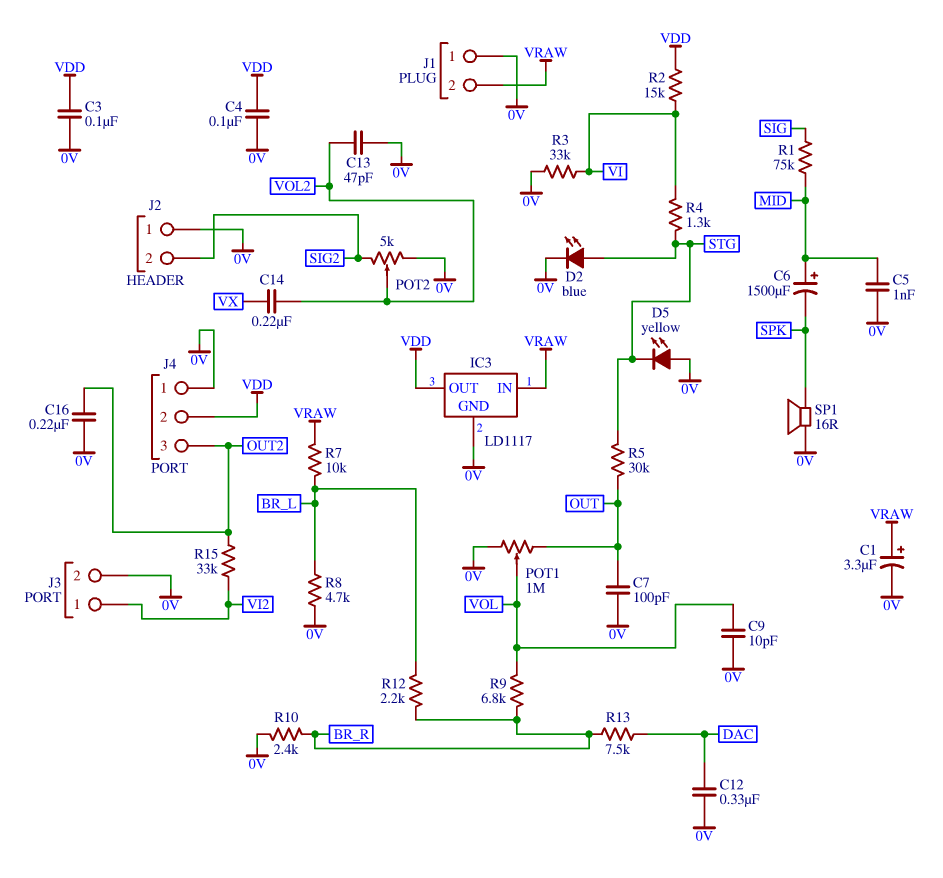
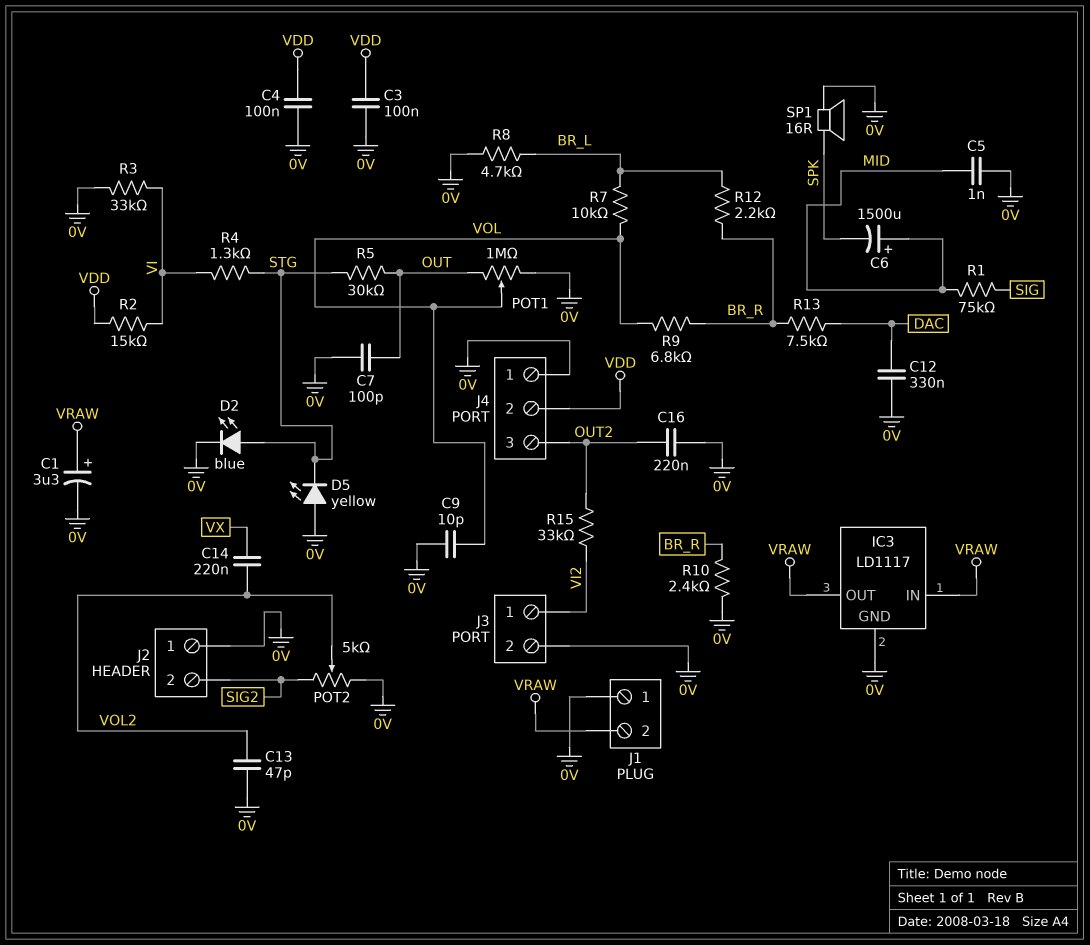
IC3 pin OUT: VDD -> VRAW
R7: 10k (BR_L, VRAW) -> 10k (BR_L, VOL)

